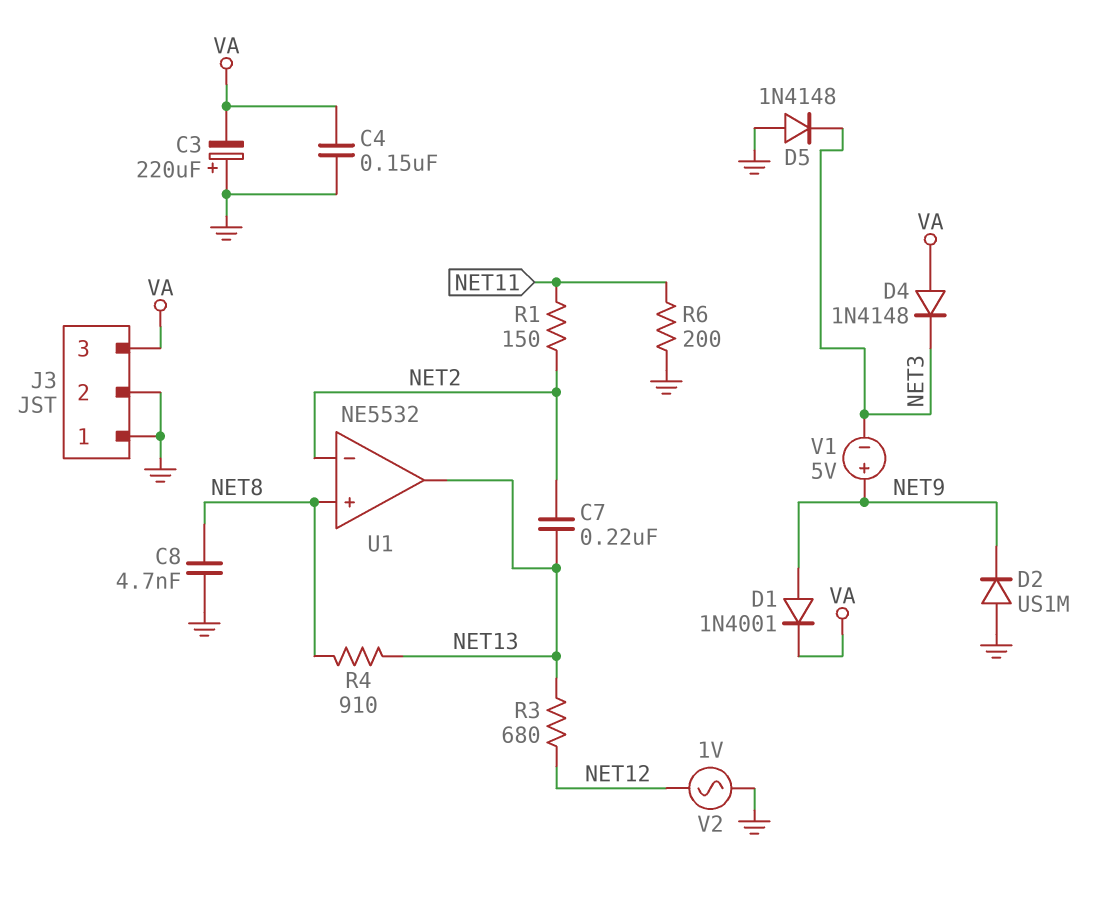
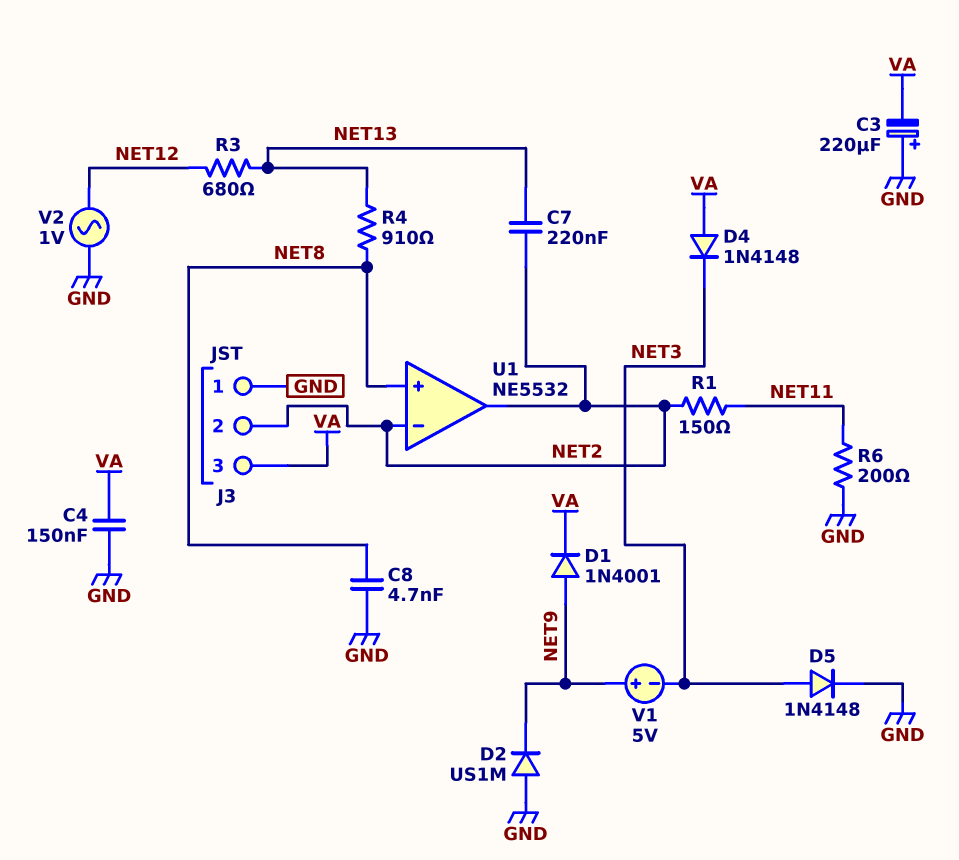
D5: diode 1N4148 (A GND, K NET3) -> diode 1N4148 (A NET3, K GND)
J3 pin 2: GND -> NET2
U1 pin out: NET13 -> NET2

